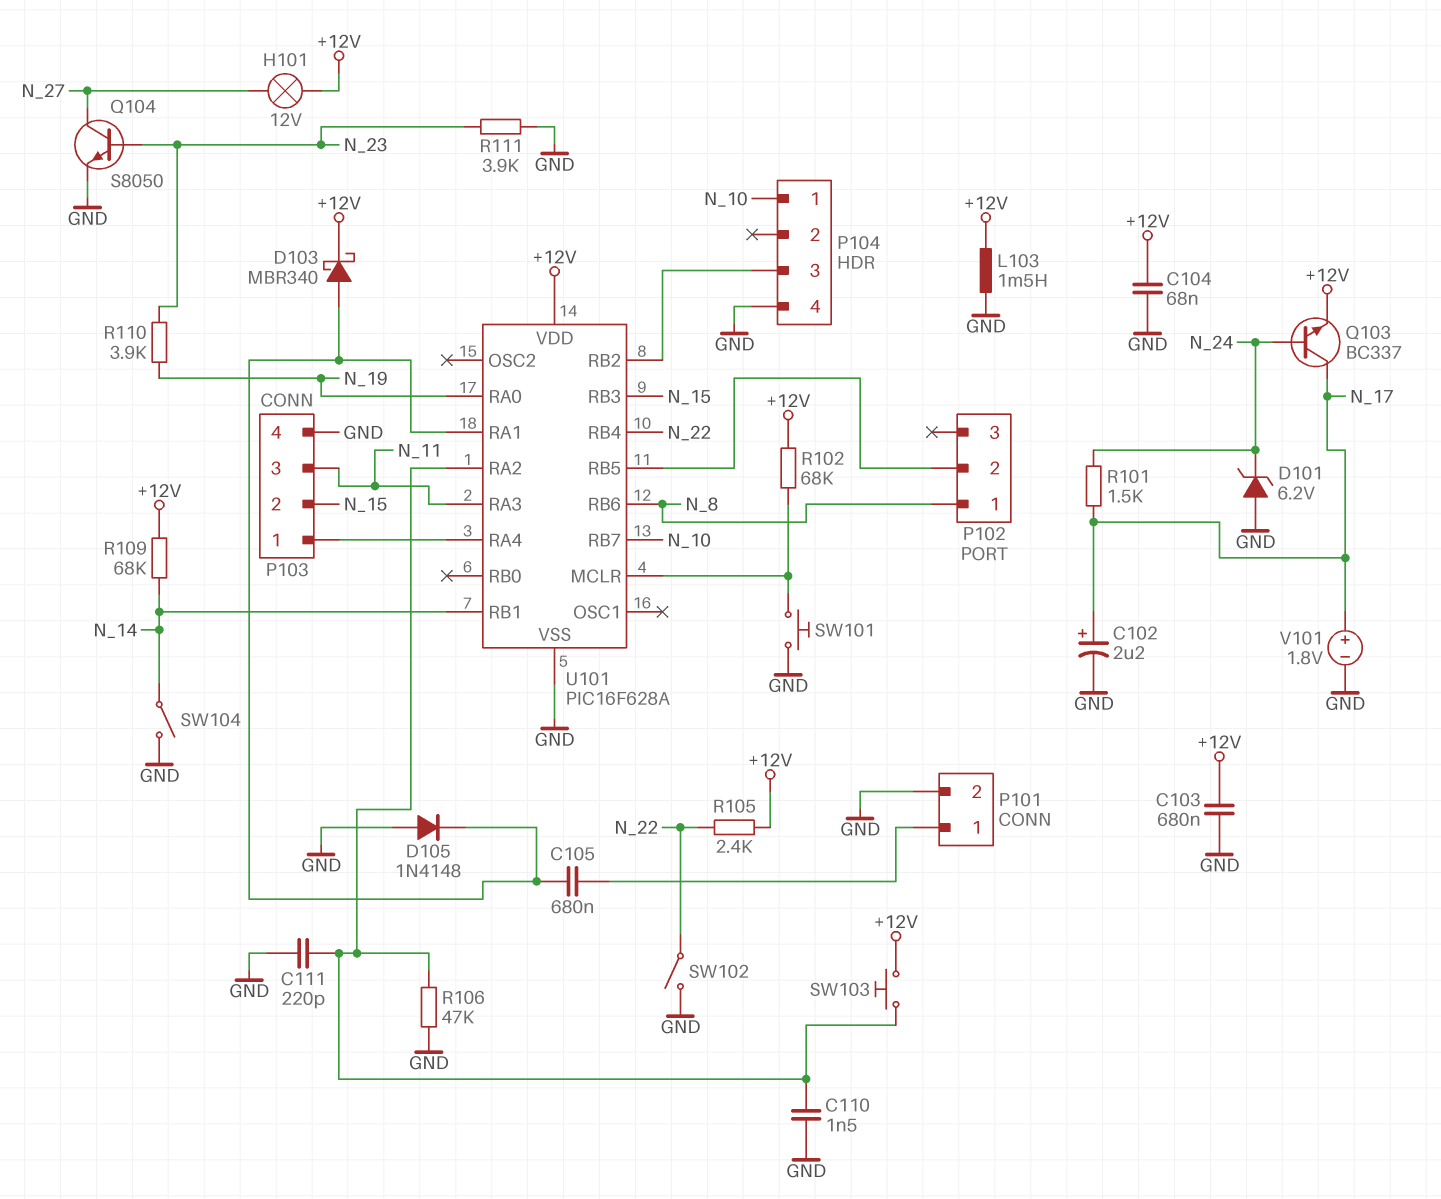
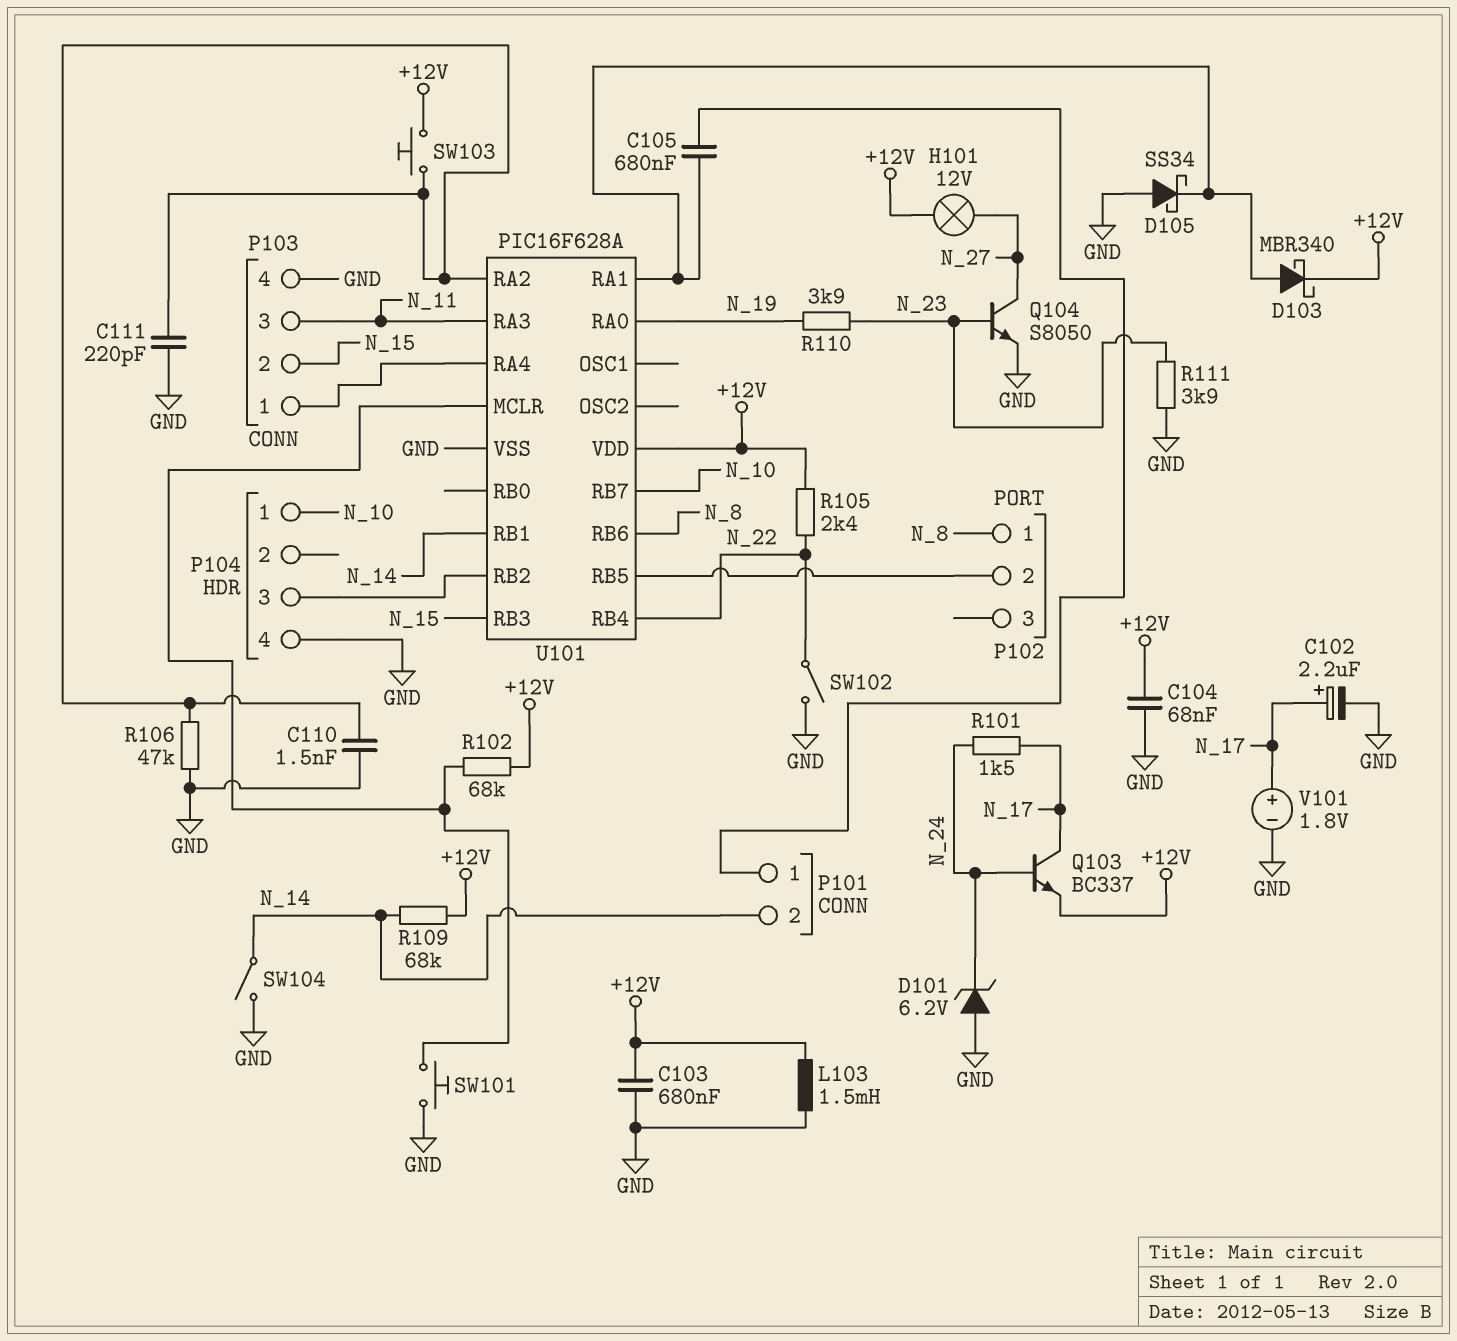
D105: diode 1N4148 (A GND, K U101/RA1) -> schottky SS34 (A GND, K U101/RA1)
P101 pin 2: GND -> N_14

